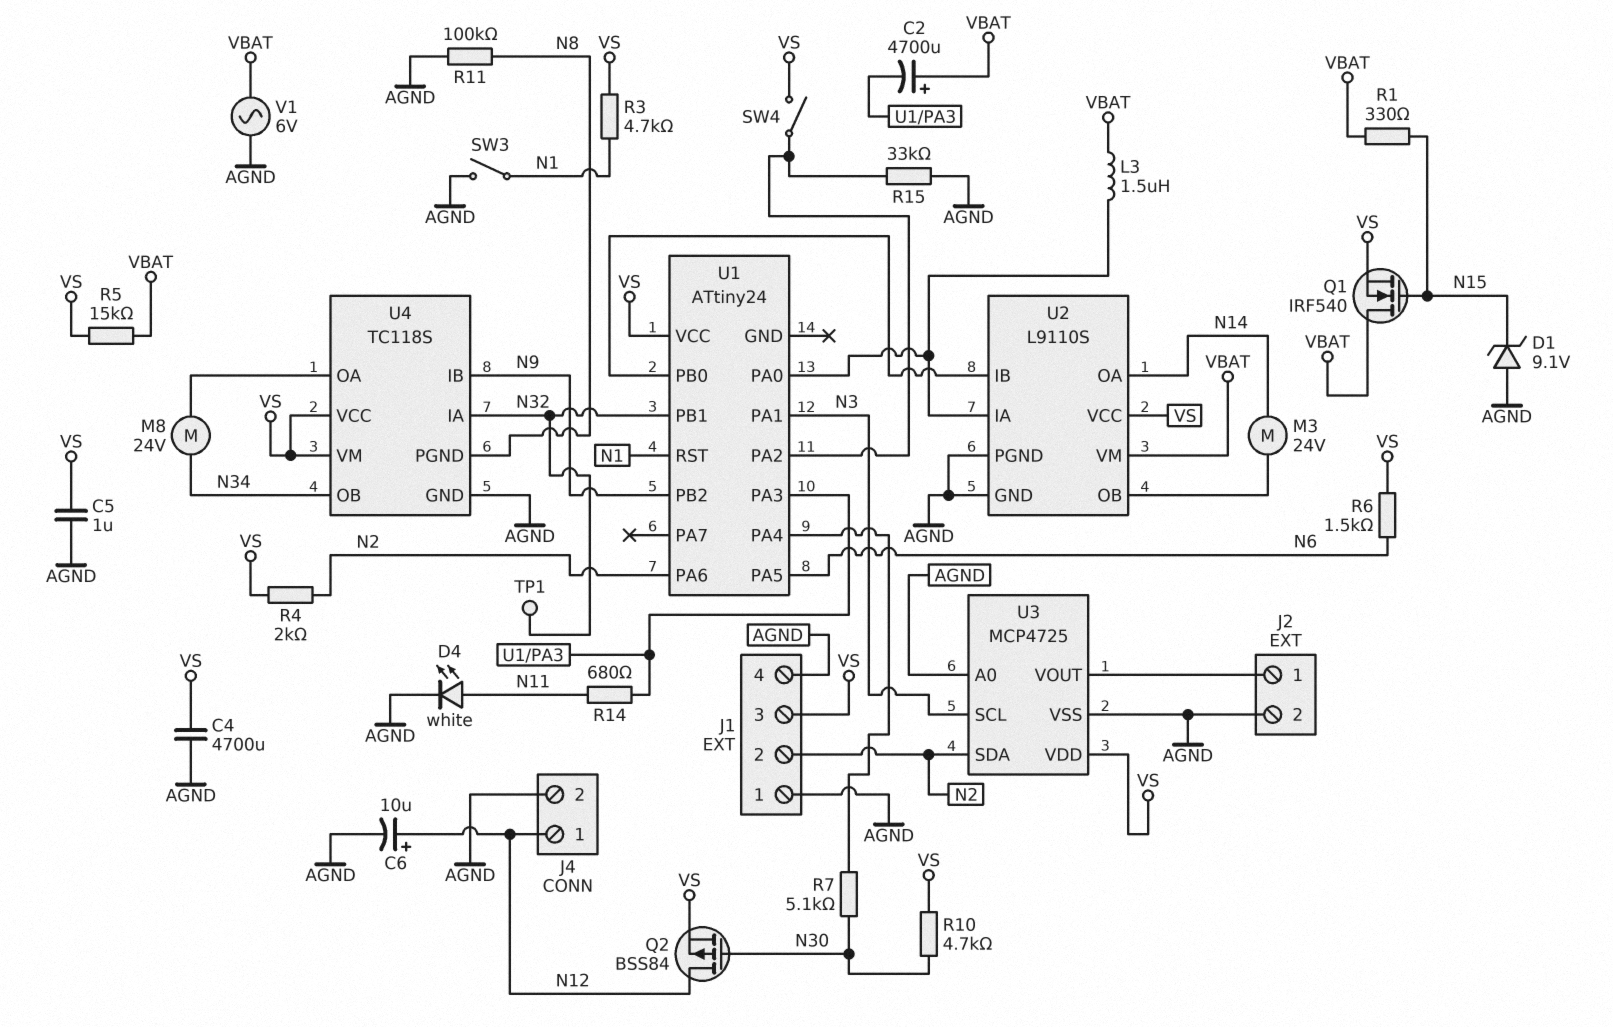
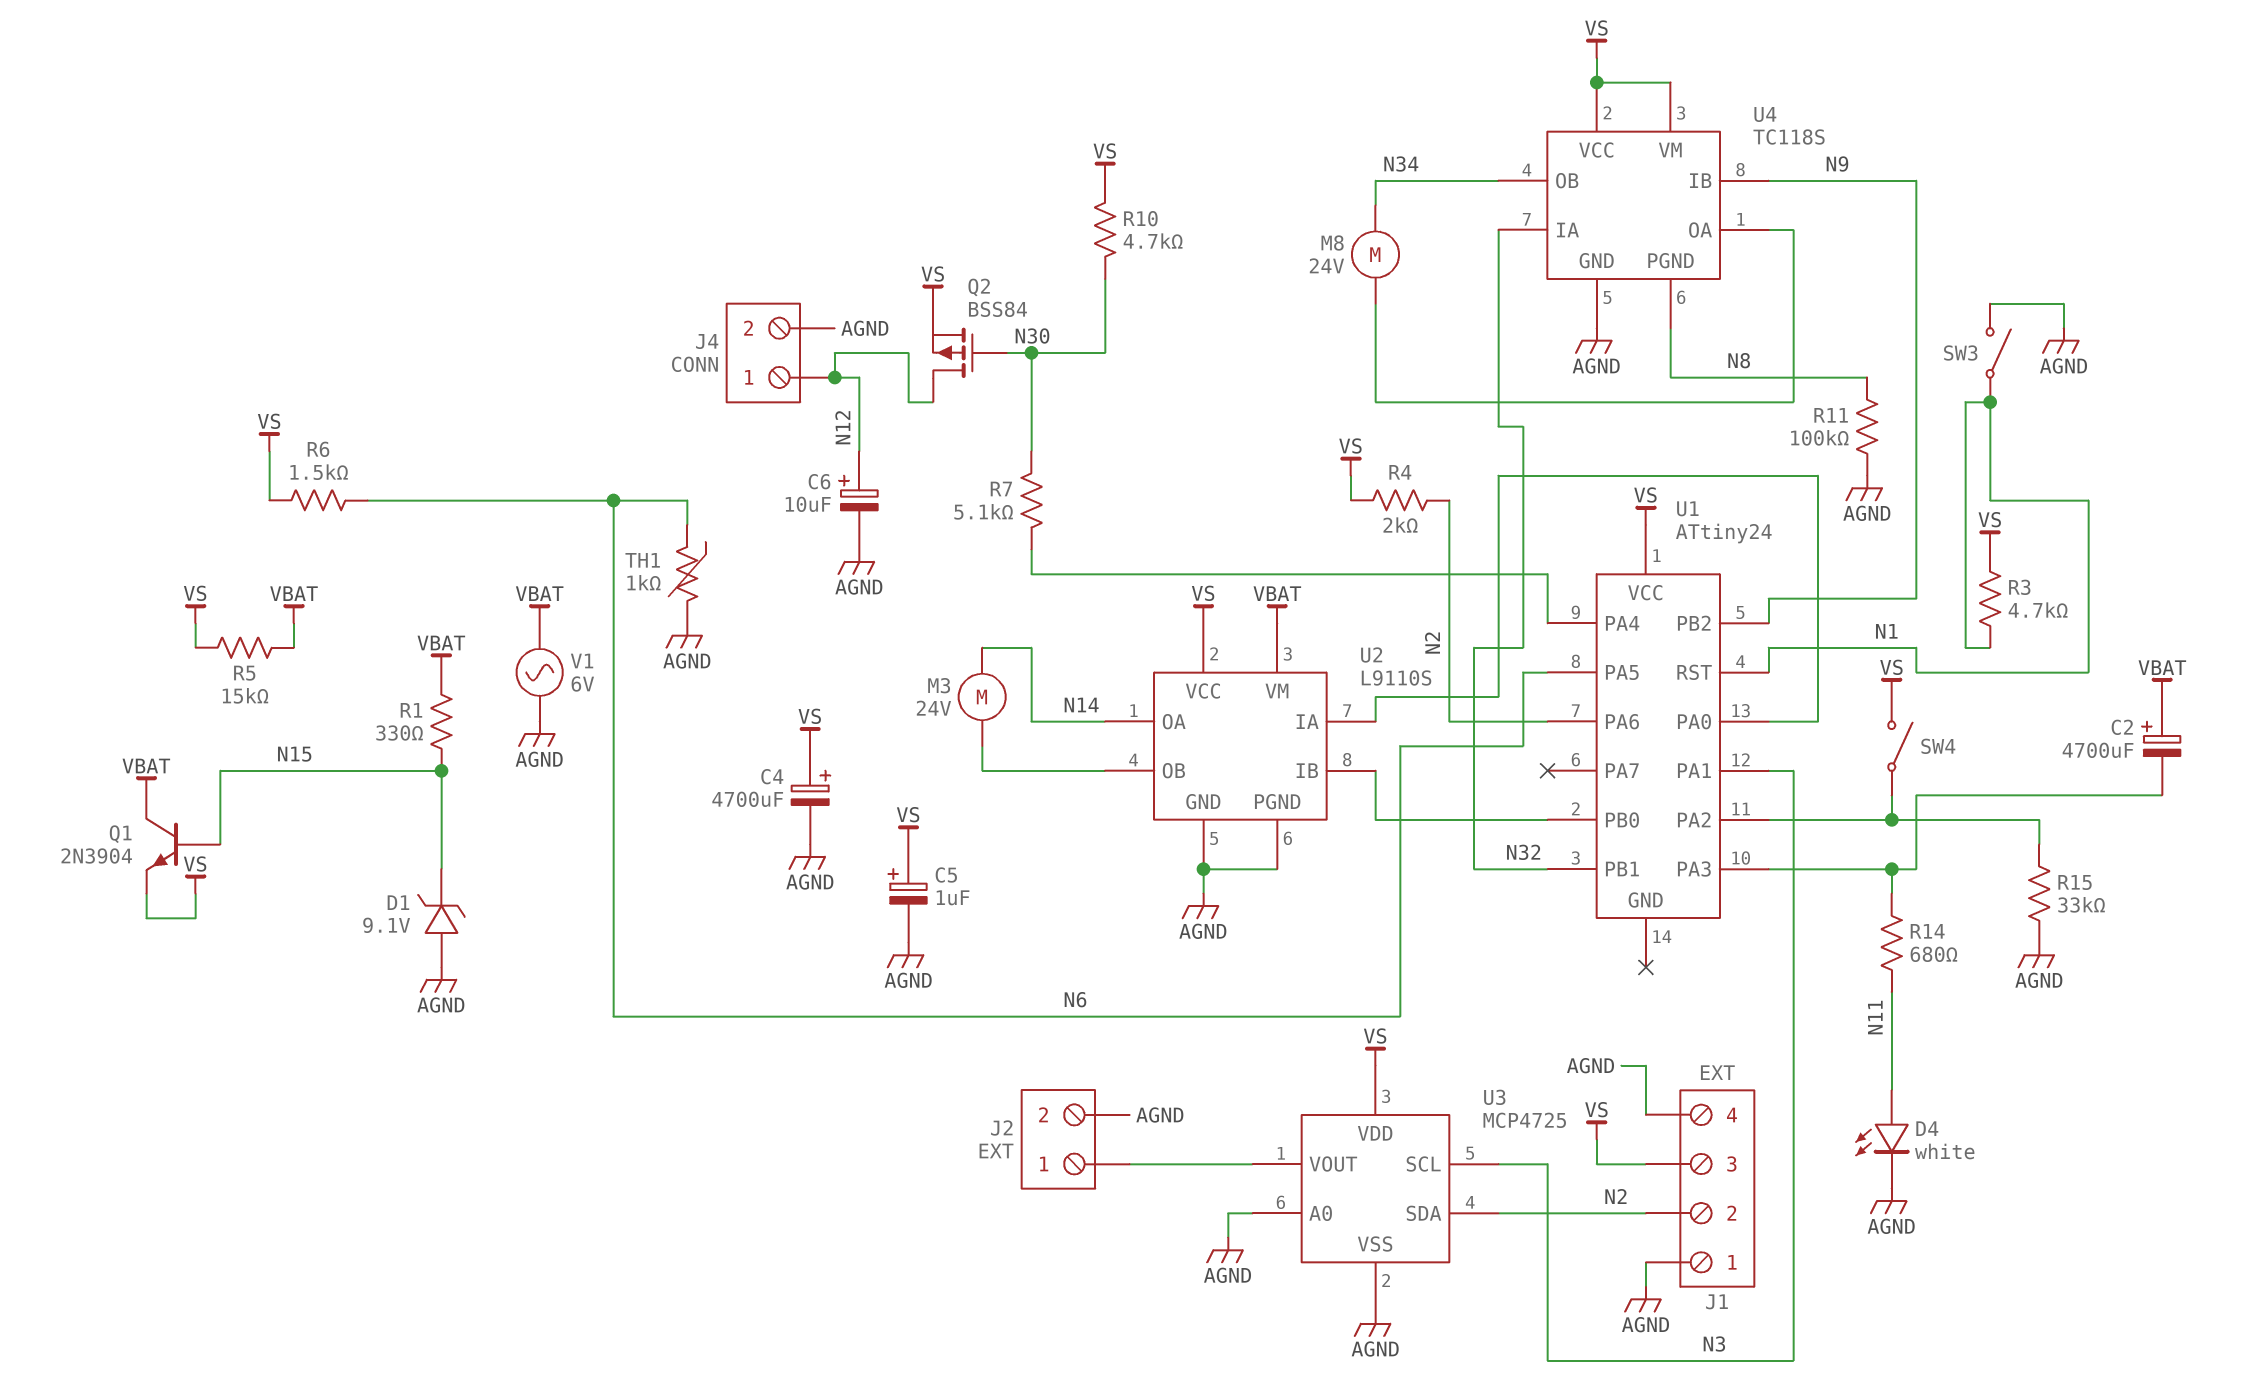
C4: 4700uF (AGND, VS) -> 4700uF (plus VS, minus AGND)
C5: 1uF (AGND, VS) -> 1uF (plus VS, minus AGND)
L3: 1.5uH (U1/PA0, VBAT) -> none
Q1: NMOS IRF540 (G N15, D VBAT, S VS) -> NPN 2N3904 (B N15, C VBAT, E VS)
TH1: none -> 1k (AGND, N6)
TP1: test point (N32) -> none

